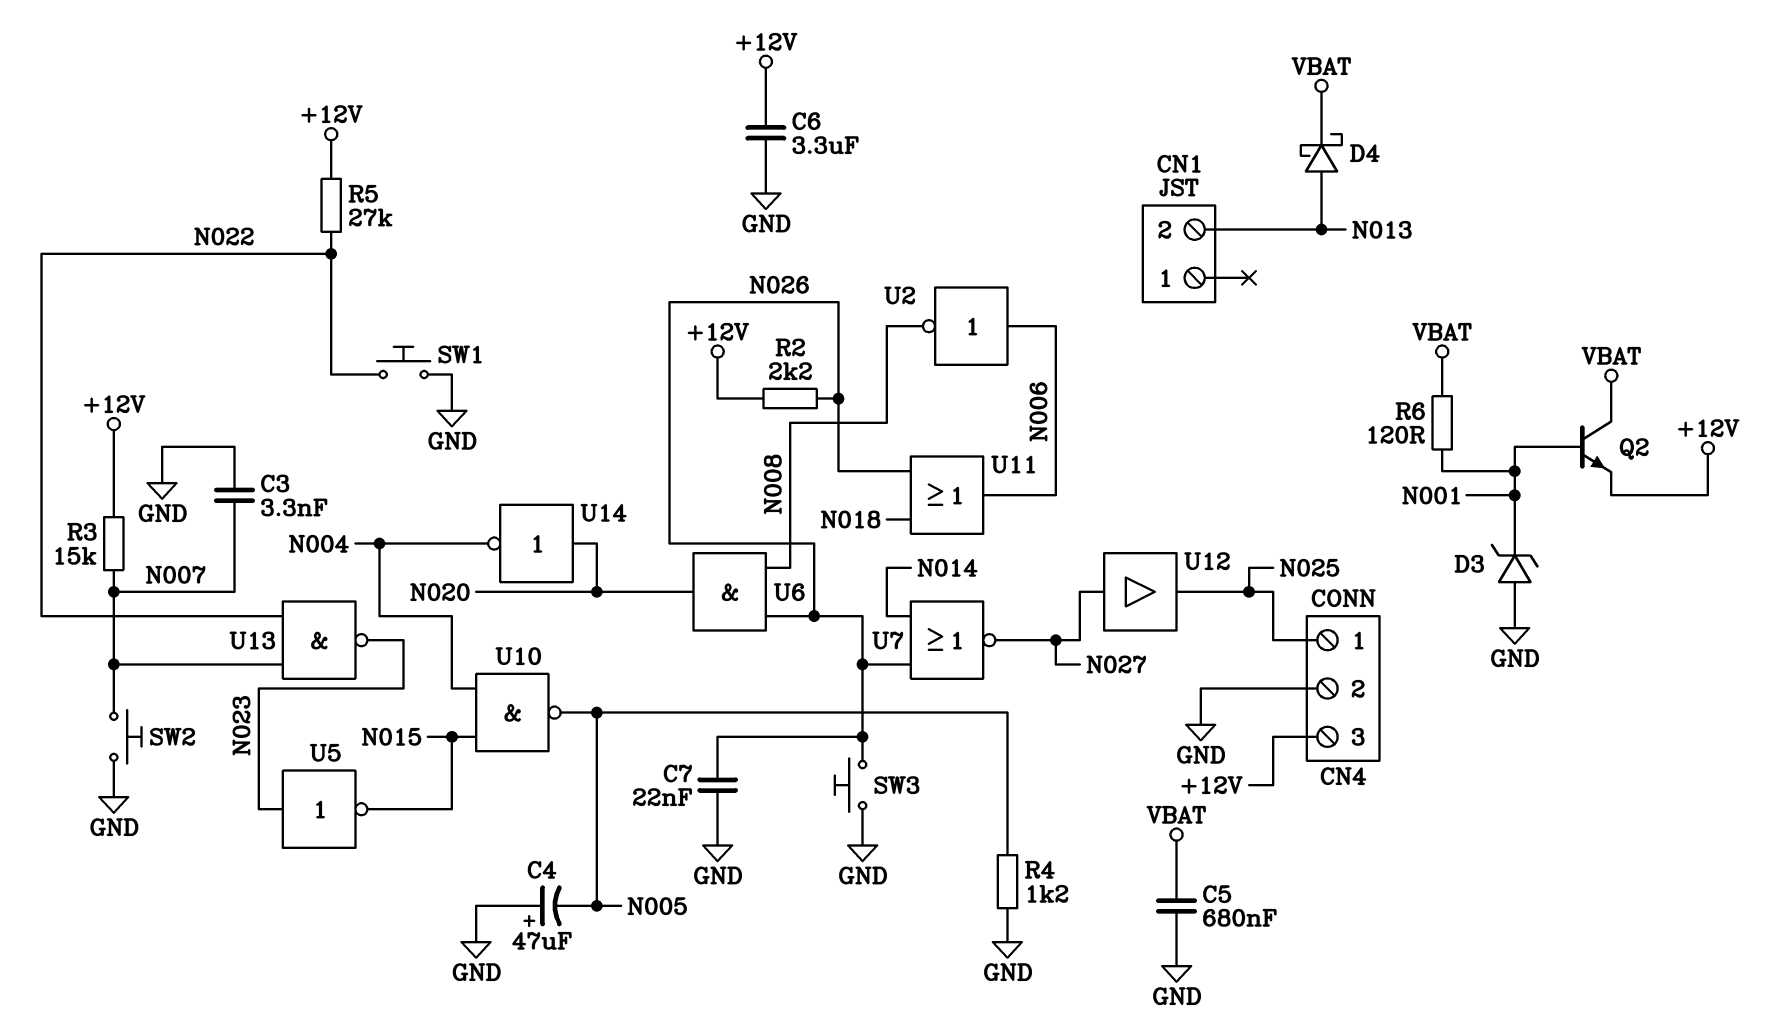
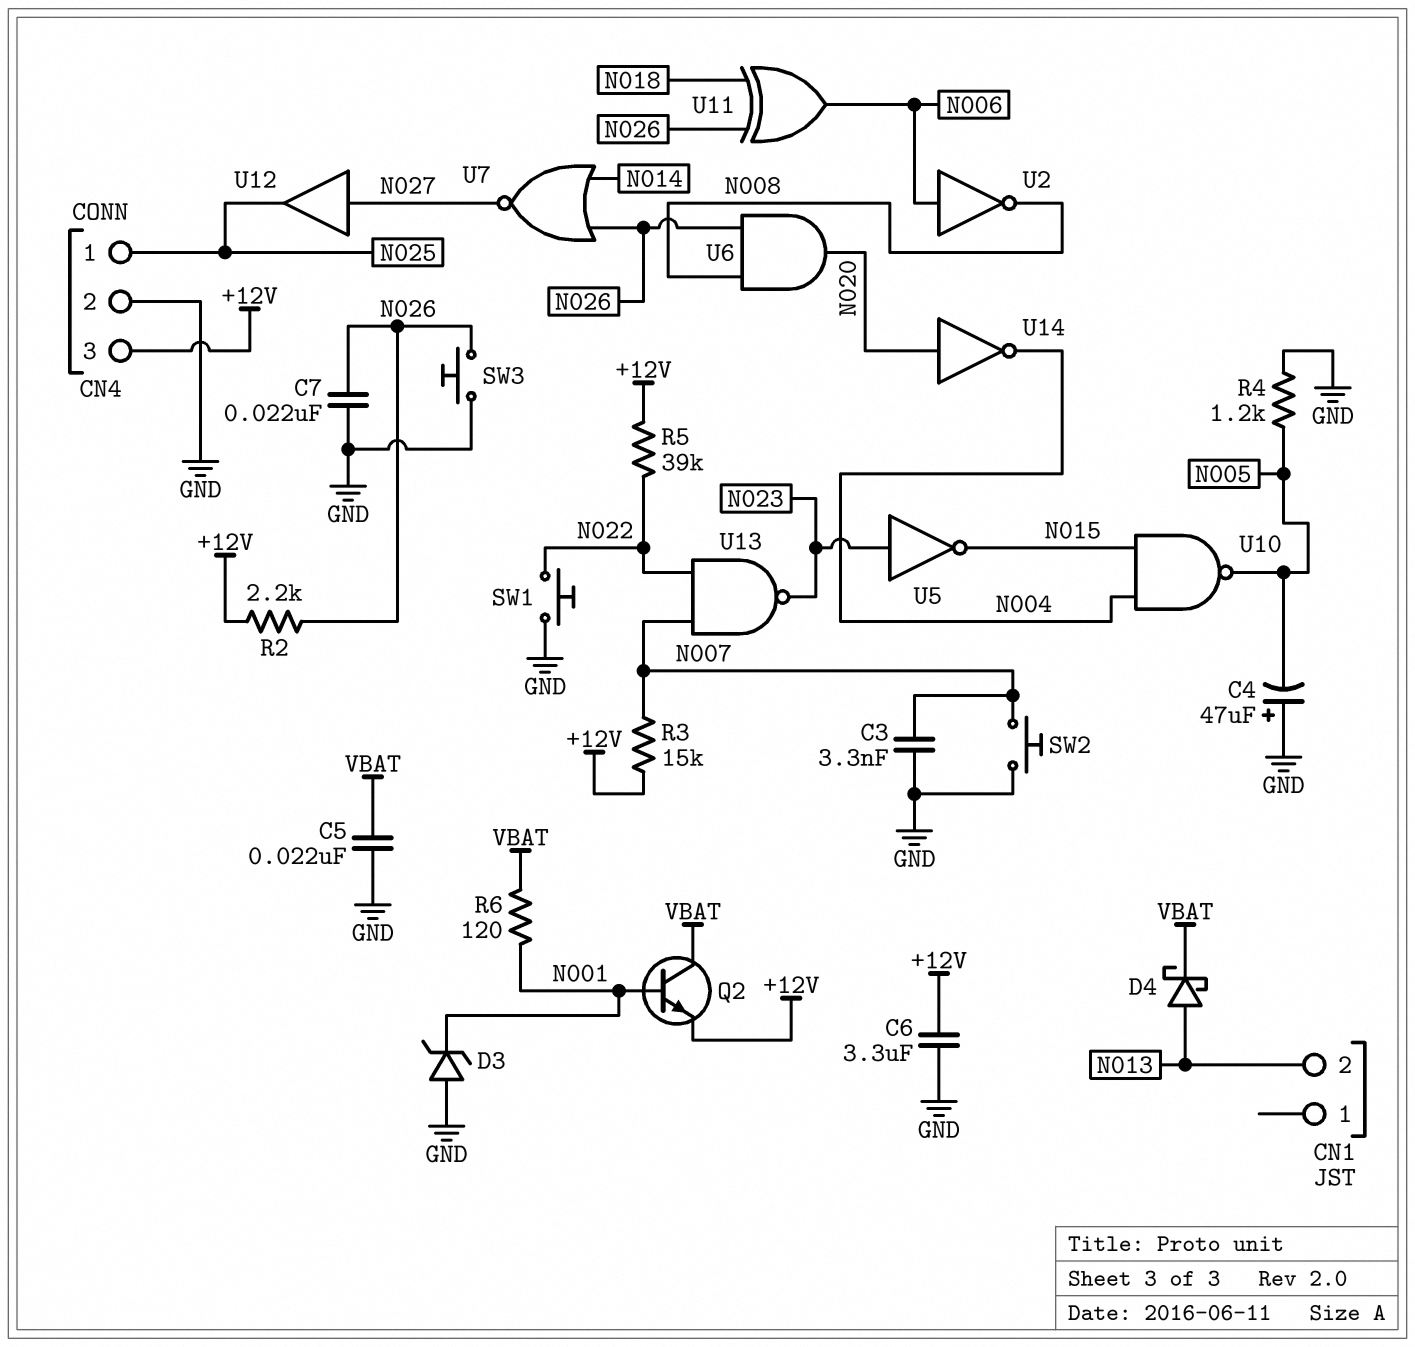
C5: 680nF (GND, VBAT) -> 22nF (GND, VBAT)
R5: 27k (+12V, N022) -> 39k (+12V, N022)
U11: OR (in N018, in N026, out N006) -> XOR (in N018, in N026, out N006)

